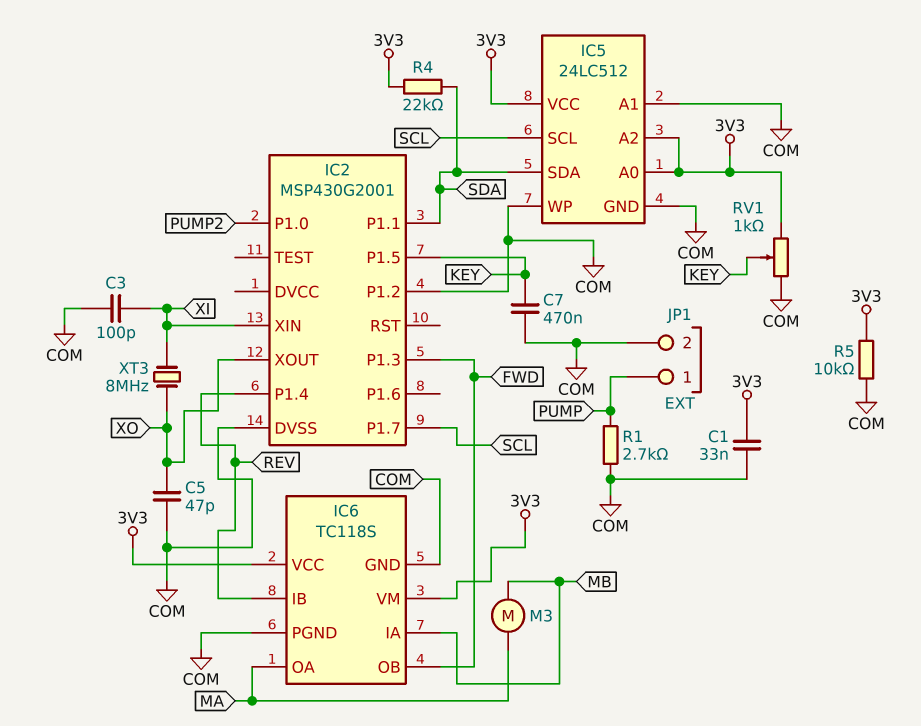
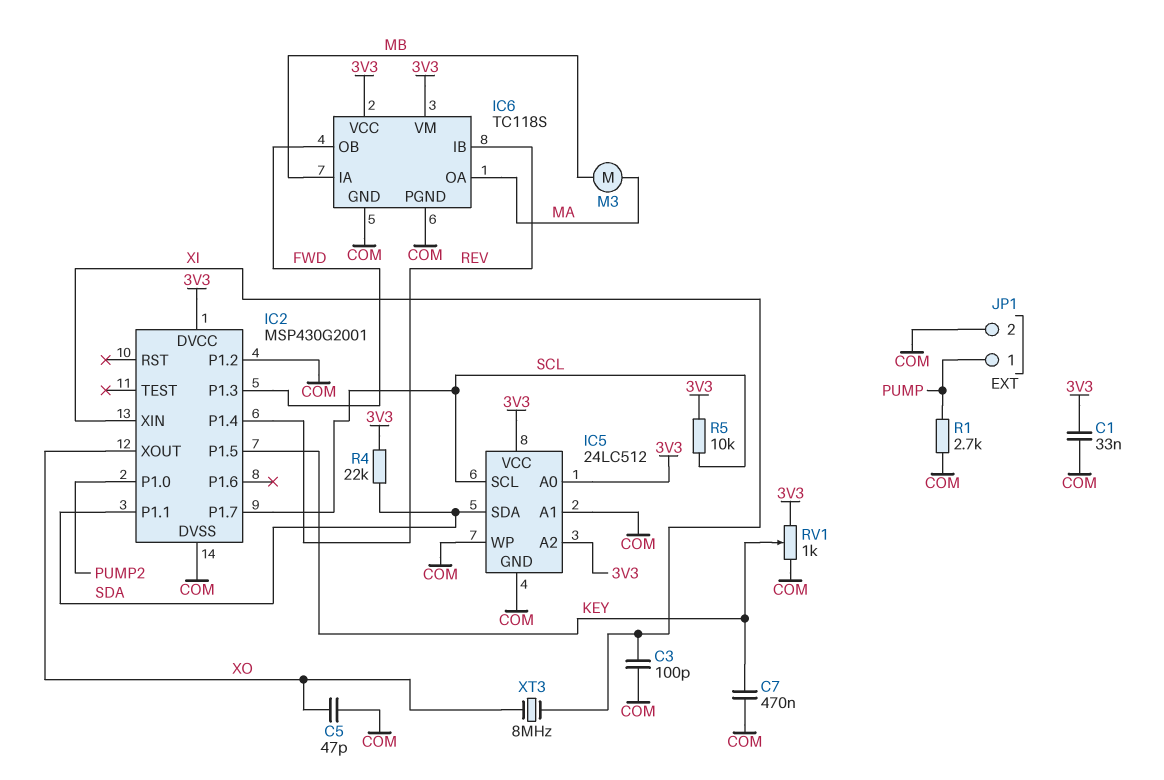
IC2 pin DVCC: none -> 3V3
R5: 10k (3V3, COM) -> 10k (3V3, SCL)

